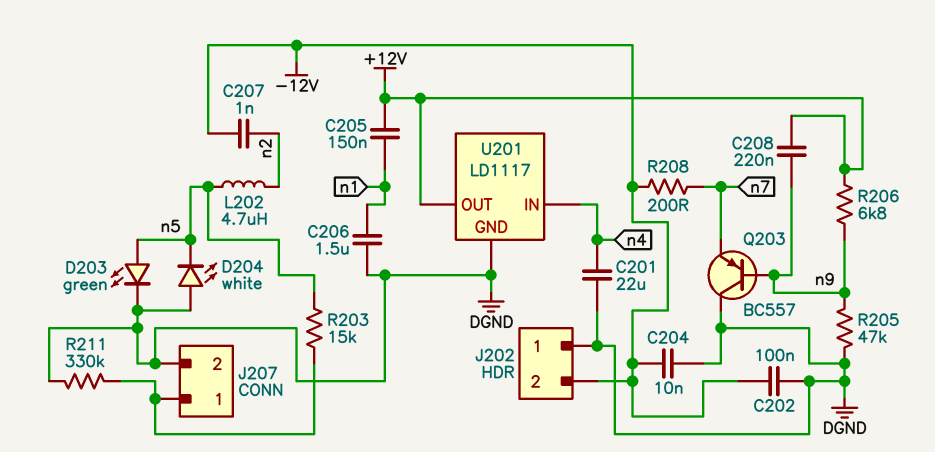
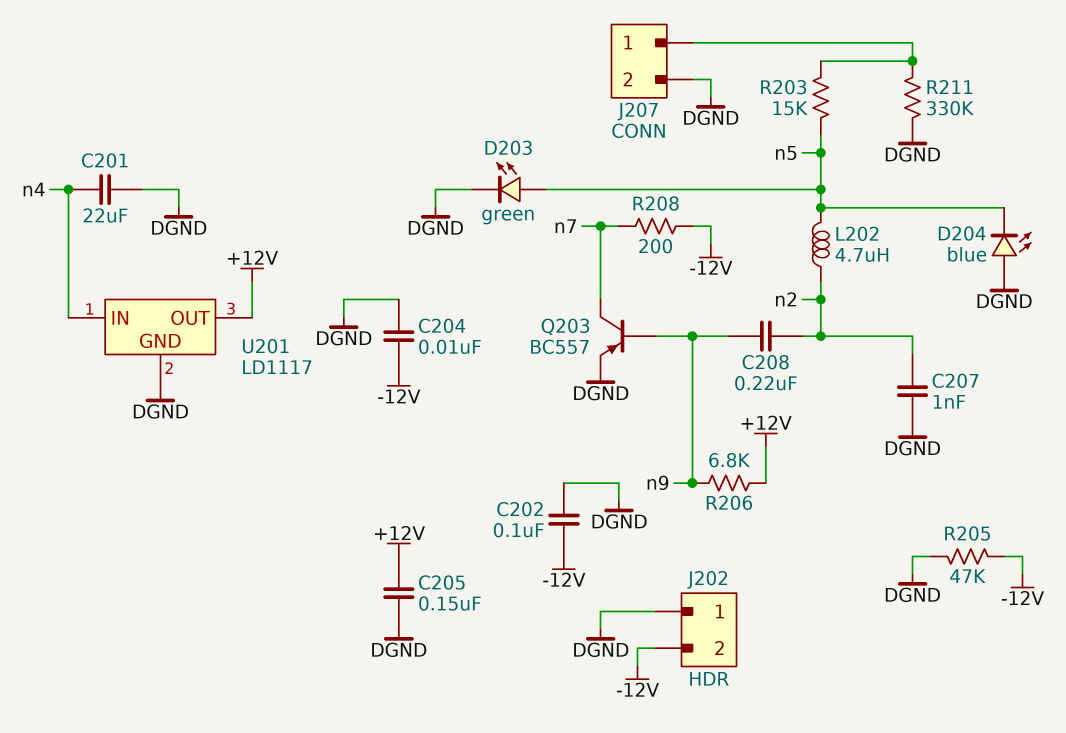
C205: 150nF (+12V, n1) -> 150nF (+12V, DGND)
C206: 1.5uF (DGND, n1) -> none
C207: 1nF (-12V, n2) -> 1nF (DGND, n2)
C208: 220nF (+12V, n9) -> 220nF (n2, n9)
D204: LED white (A DGND, K n5) -> LED blue (A DGND, K n5)
Q203: PNP BC557 (B n9, C DGND, E n7) -> PNP BC557 (B n9, C n7, E DGND)
R205: 47k (DGND, n9) -> 47k (-12V, DGND)

